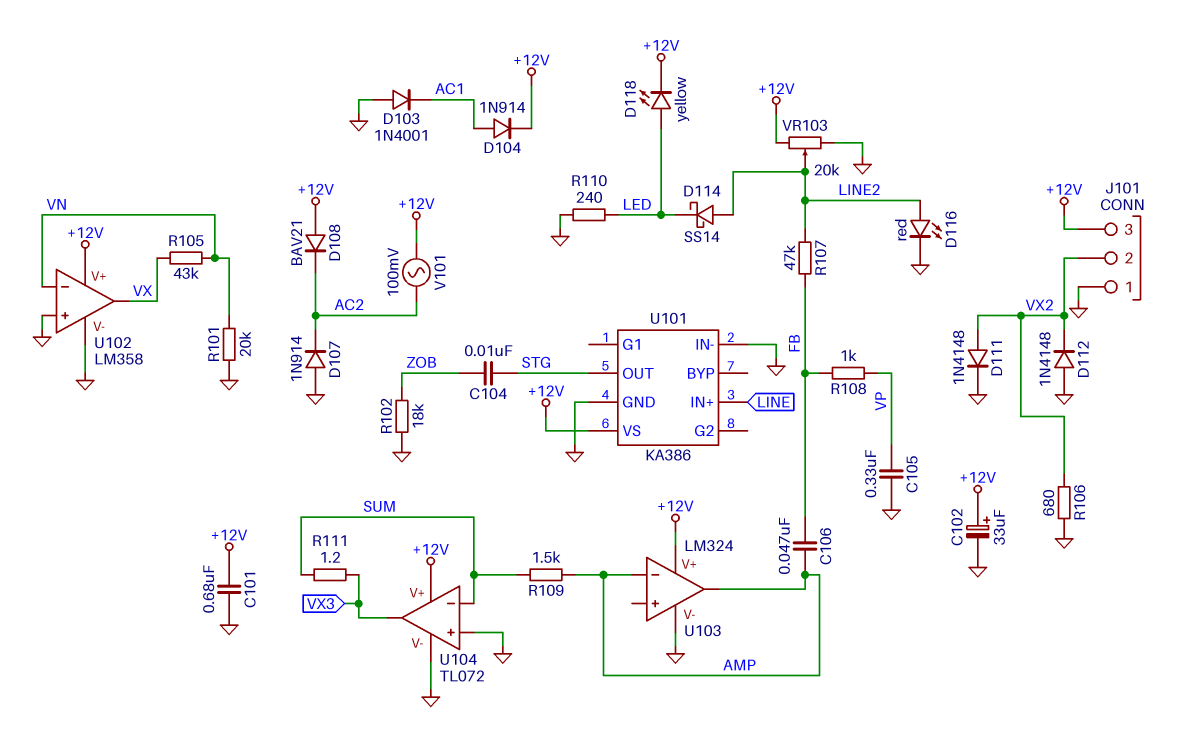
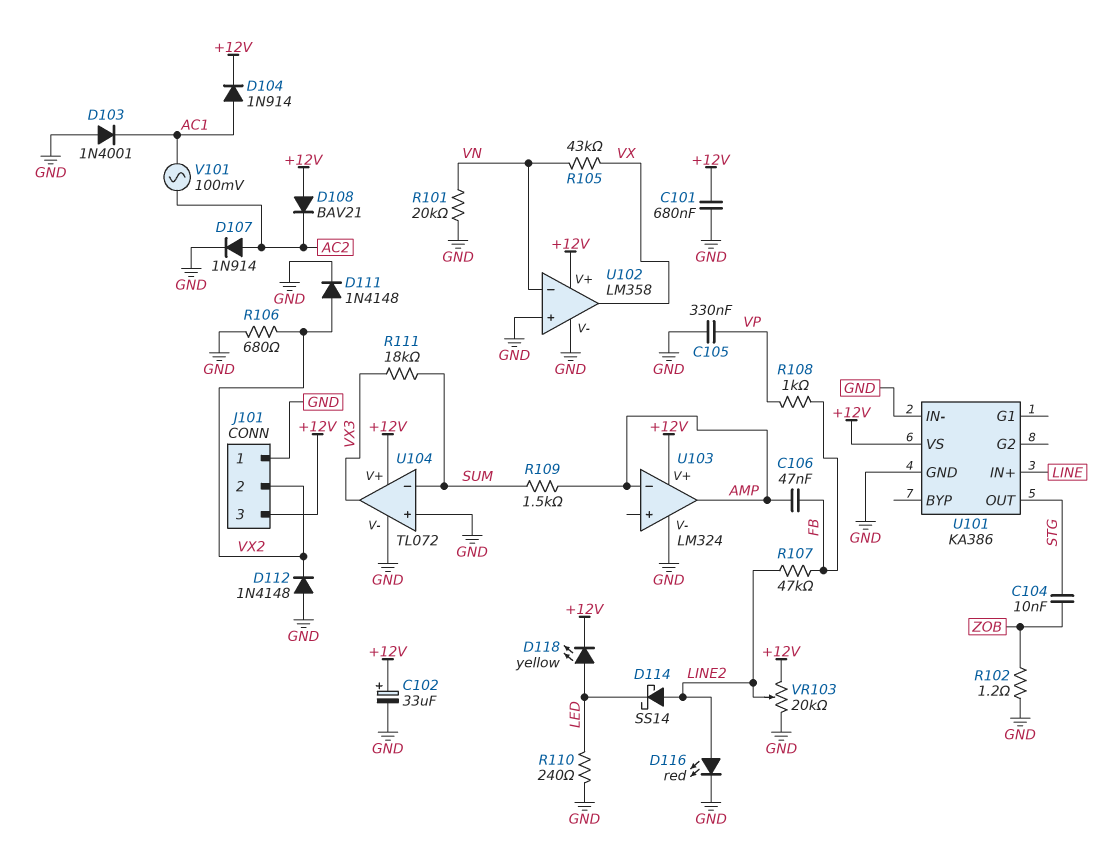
D107: diode 1N914 (A GND, K AC2) -> diode 1N914 (A AC2, K GND)
R102: 18k (GND, ZOB) -> 1.2 (GND, ZOB)
R111: 1.2 (SUM, VX3) -> 18k (SUM, VX3)
V101: AC 100mV (+12V, AC2) -> AC 100mV (AC1, AC2)

